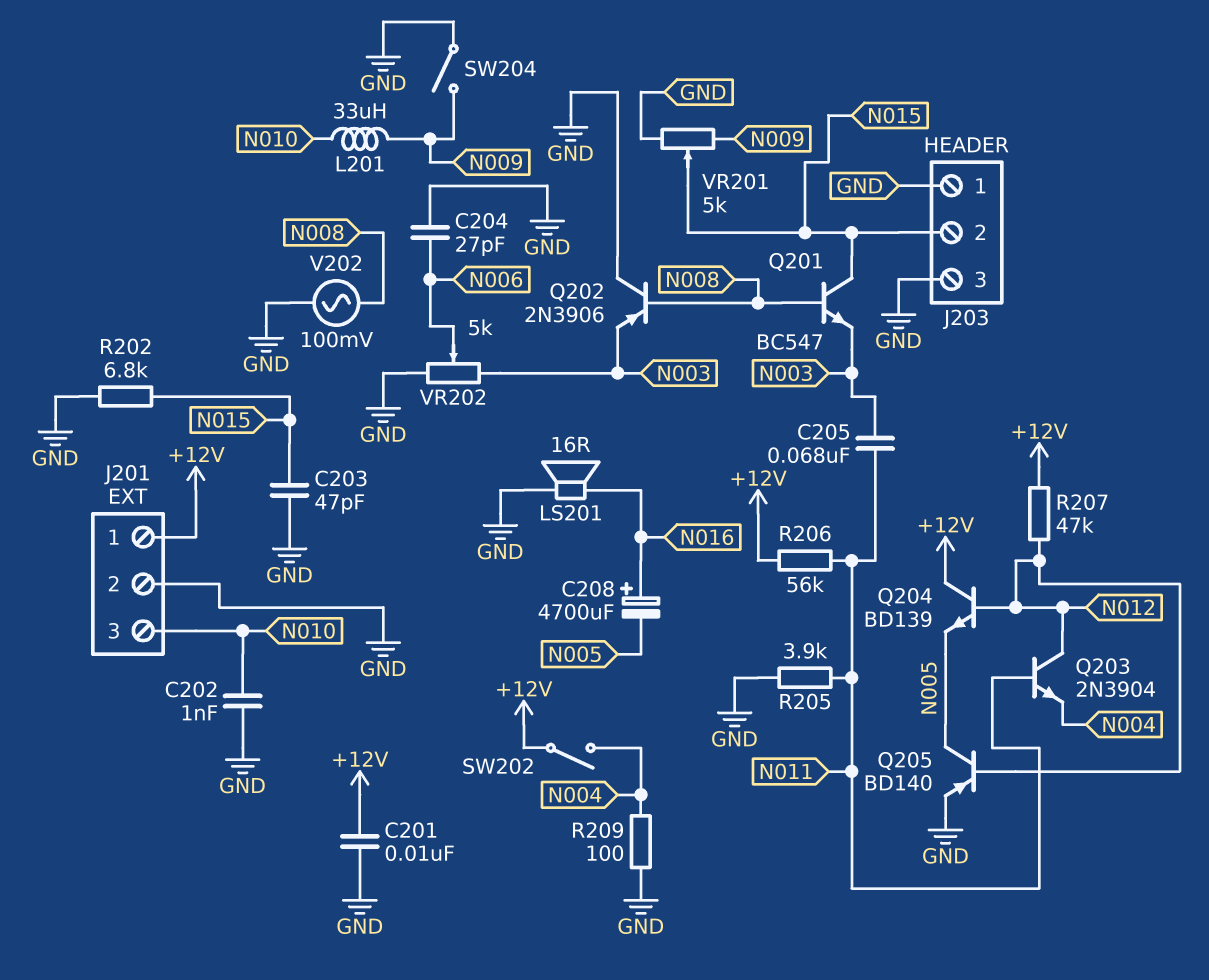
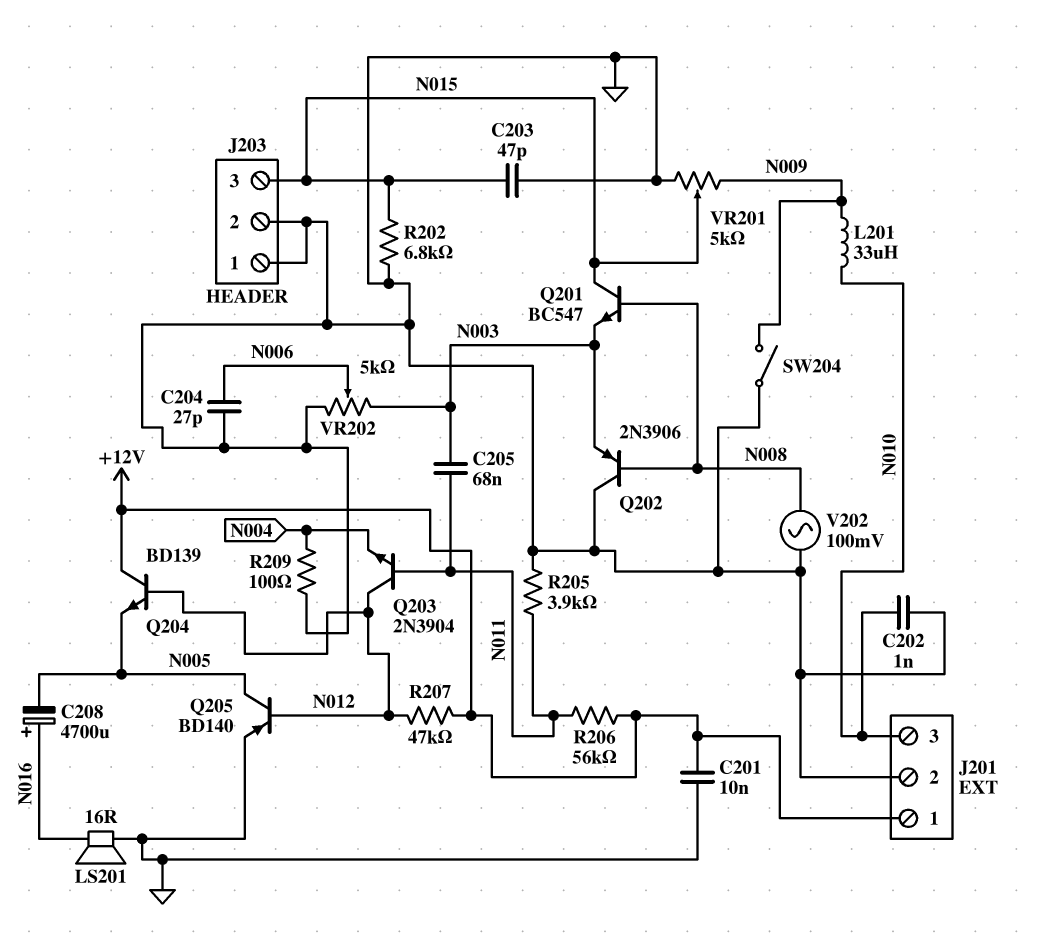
J203 pin 2: N015 -> GND
J203 pin 3: GND -> N015
SW202: switch (+12V, N004) -> none

